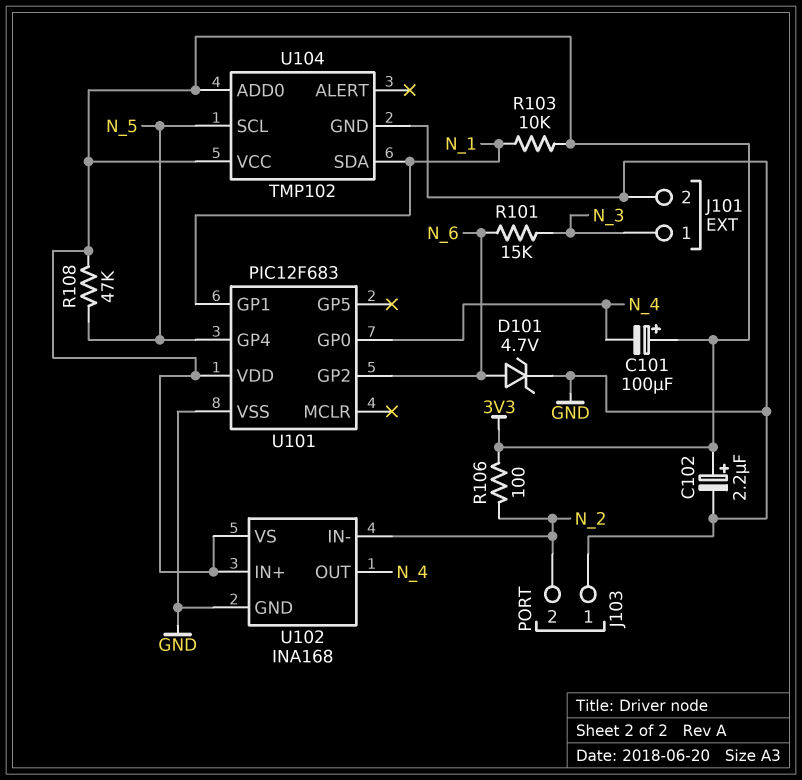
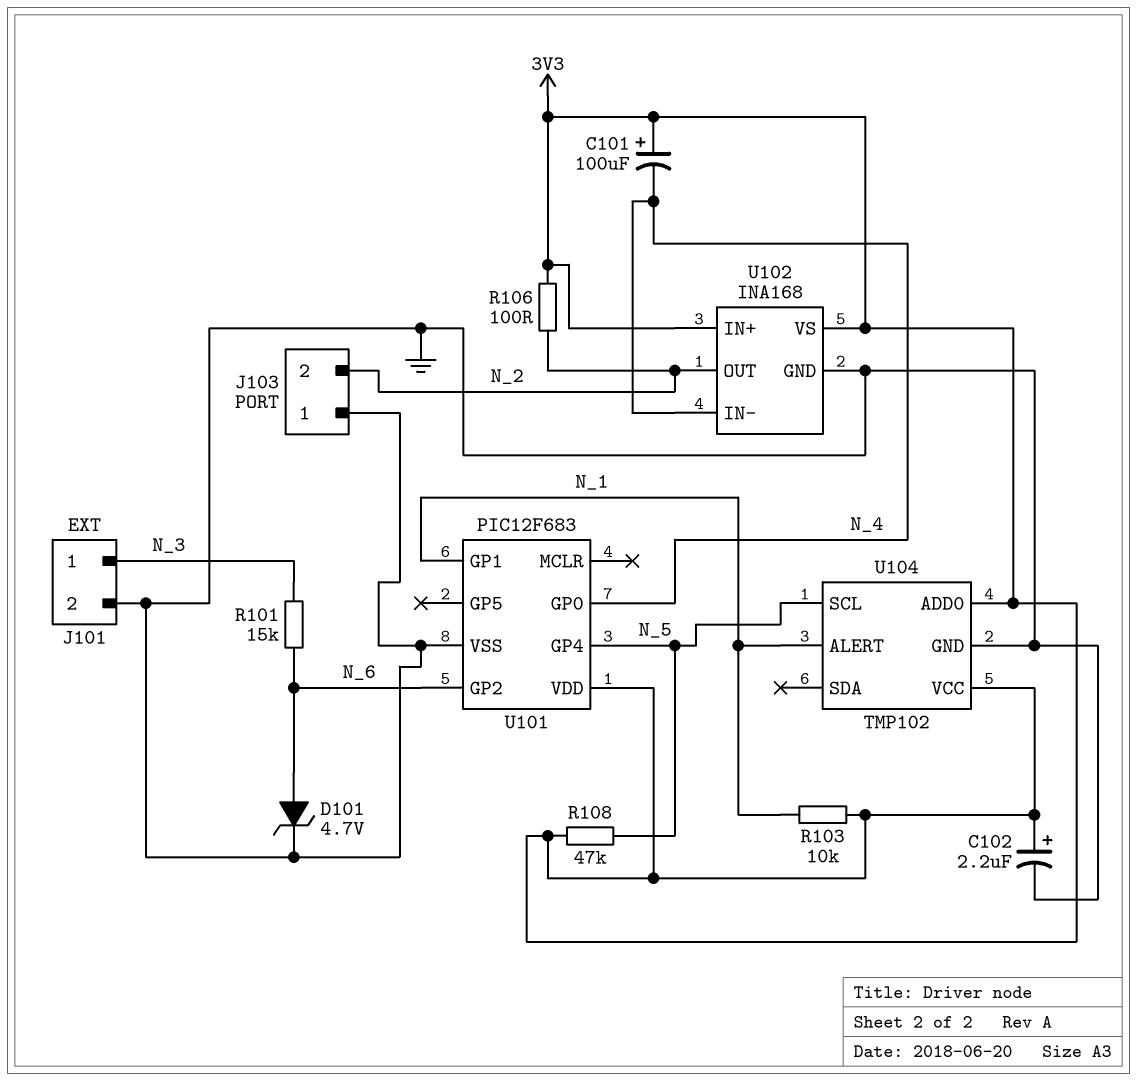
U102 pin IN-: N_2 -> N_4
U102 pin OUT: N_4 -> N_2
U104 pin ALERT: none -> N_1
U104 pin SDA: N_1 -> none

